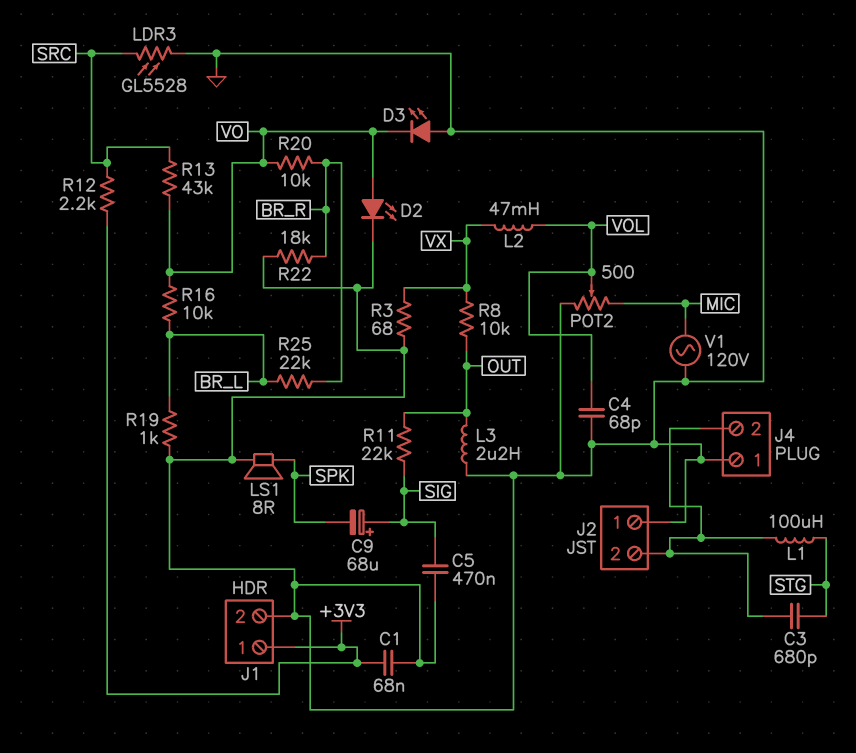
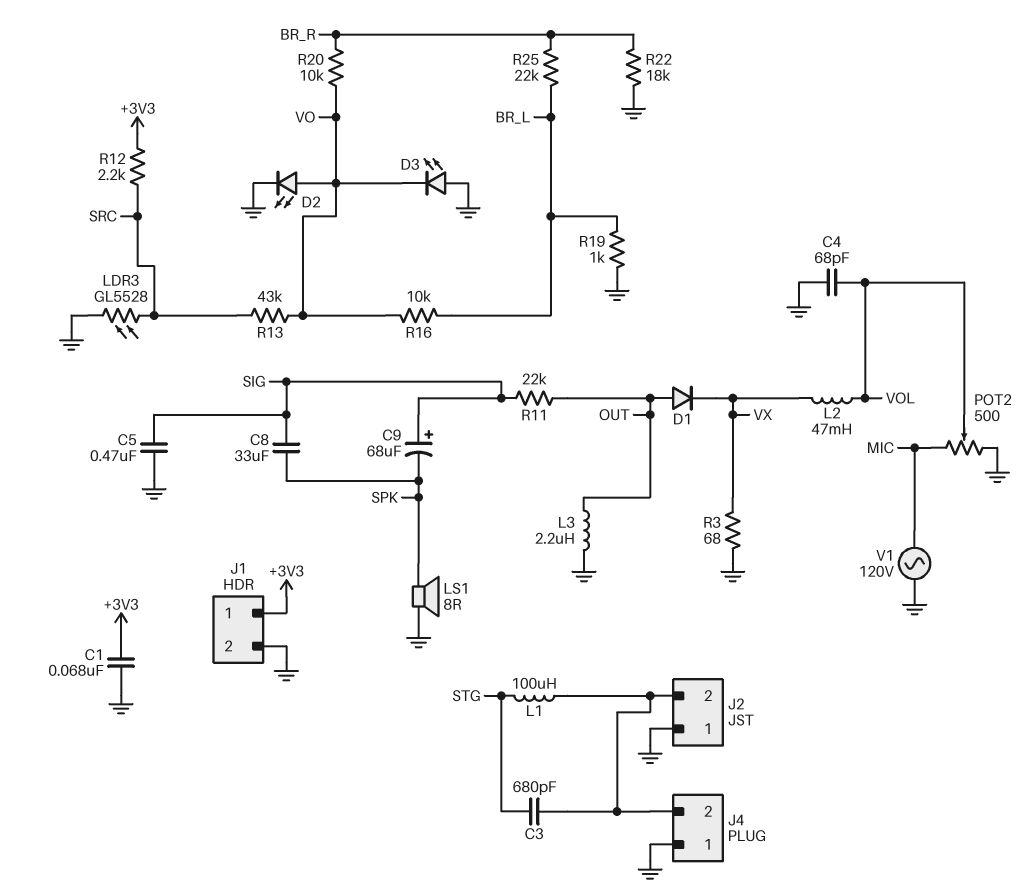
C8: none -> 33uF (SIG, SPK)
D1: none -> diode (A OUT, K VX)
R8: 10k (OUT, VX) -> none

